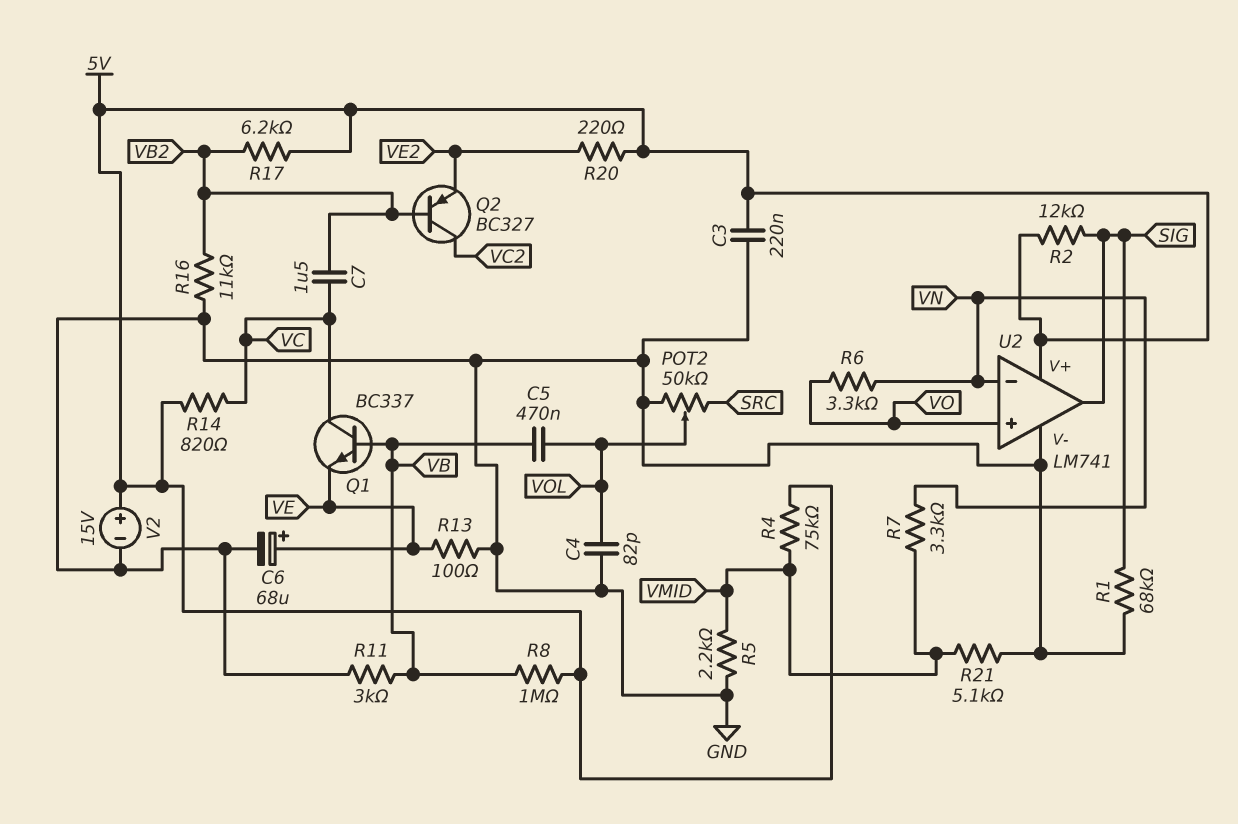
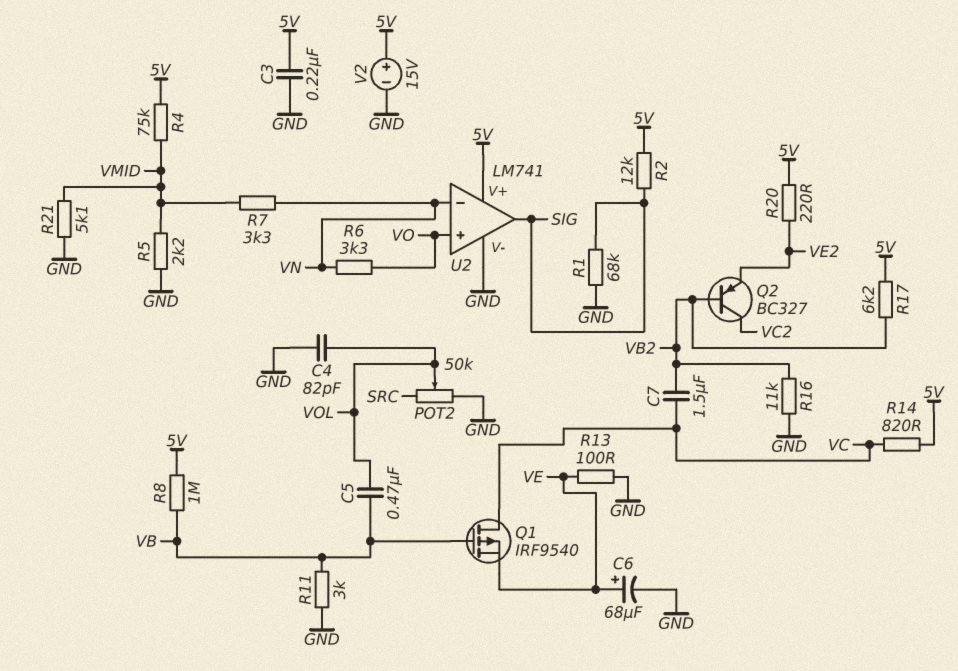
Q1: NPN BC337 (B VB, C VC, E VE) -> PMOS IRF9540 (G VB, D VC, S VE)

